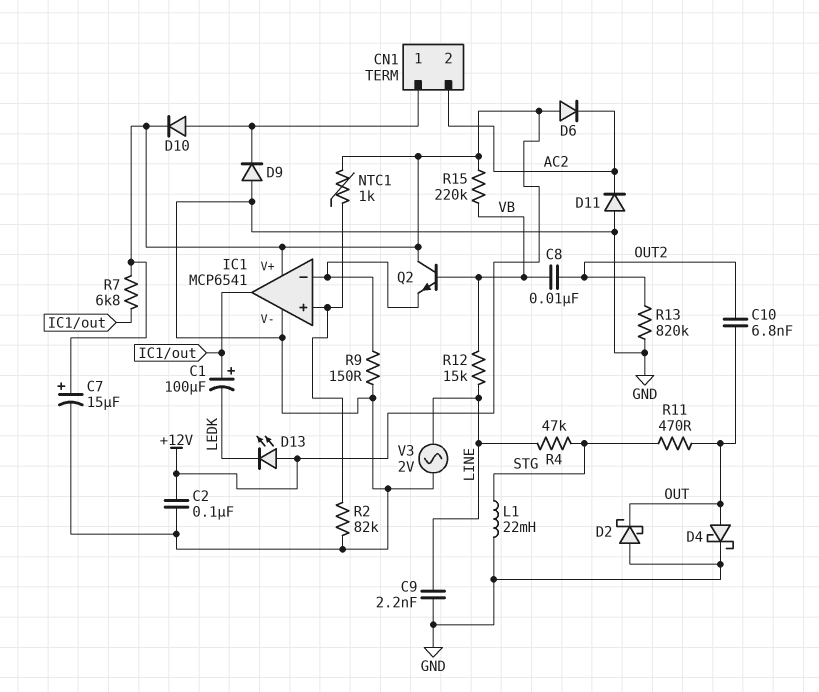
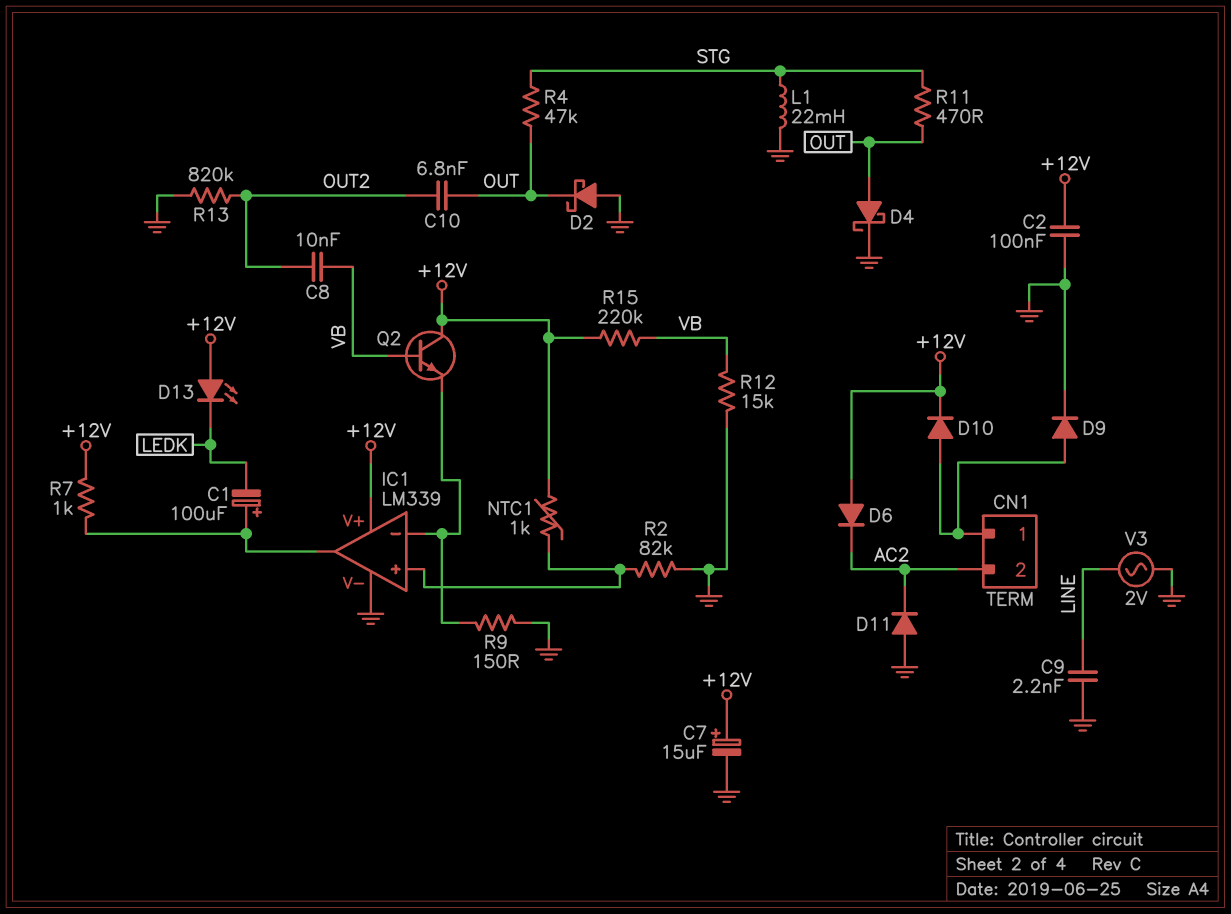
D9: diode (A GND, K CN1/1) -> diode (A CN1/1, K GND)
IC1: MCP6541 -> LM339
R4: 47k (LINE, STG) -> 47k (OUT, STG)
R7: 6.8k (+12V, IC1/out) -> 1k (+12V, IC1/out)
R12: 15k (LINE, VB) -> 15k (GND, VB)

